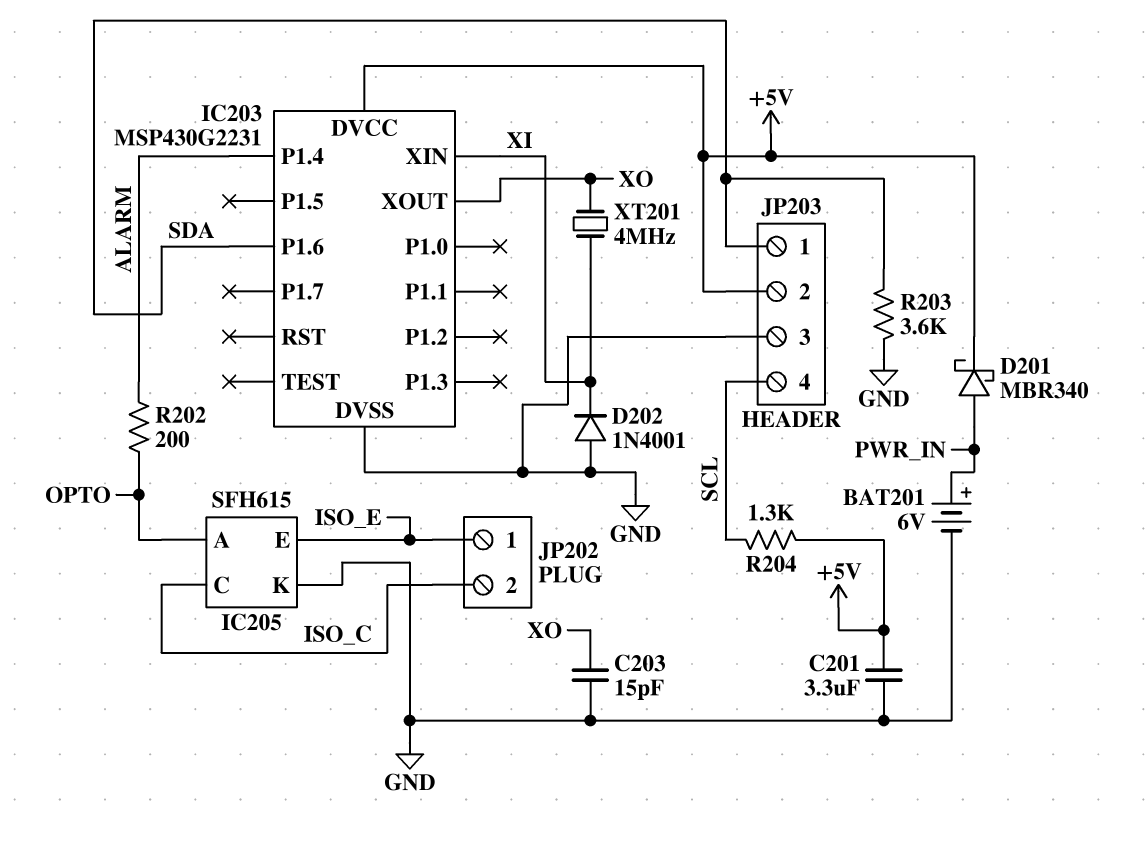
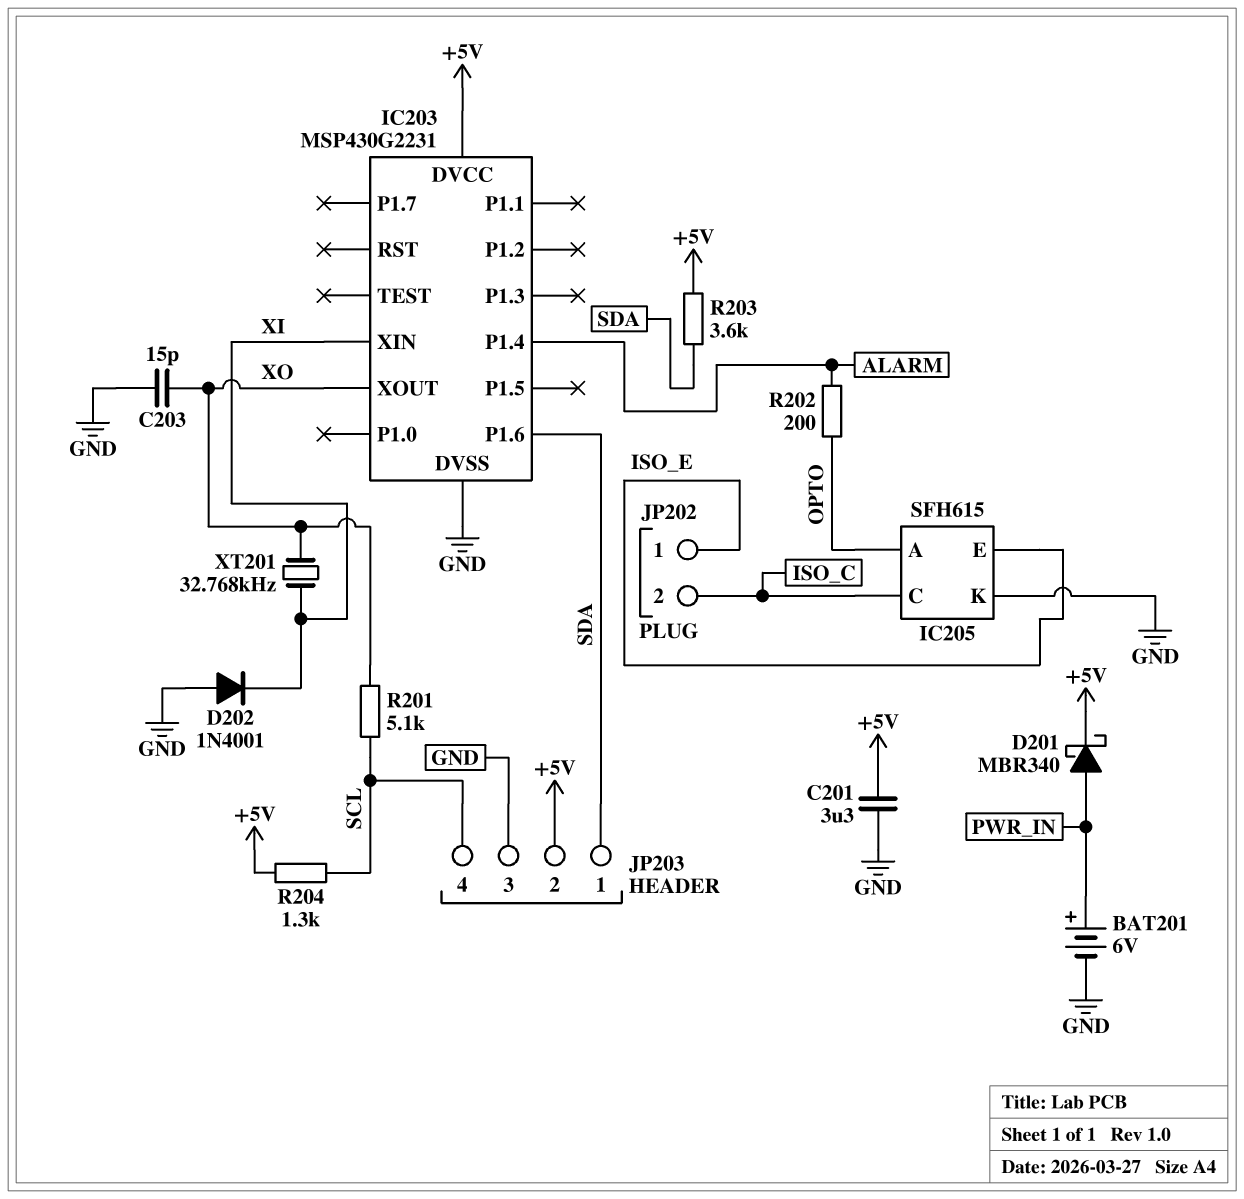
R201: none -> 5.1k (SCL, XO)
R203: 3.6k (GND, SDA) -> 3.6k (+5V, SDA)
XT201: 4MHz (XI, XO) -> 32.768kHz (XI, XO)

